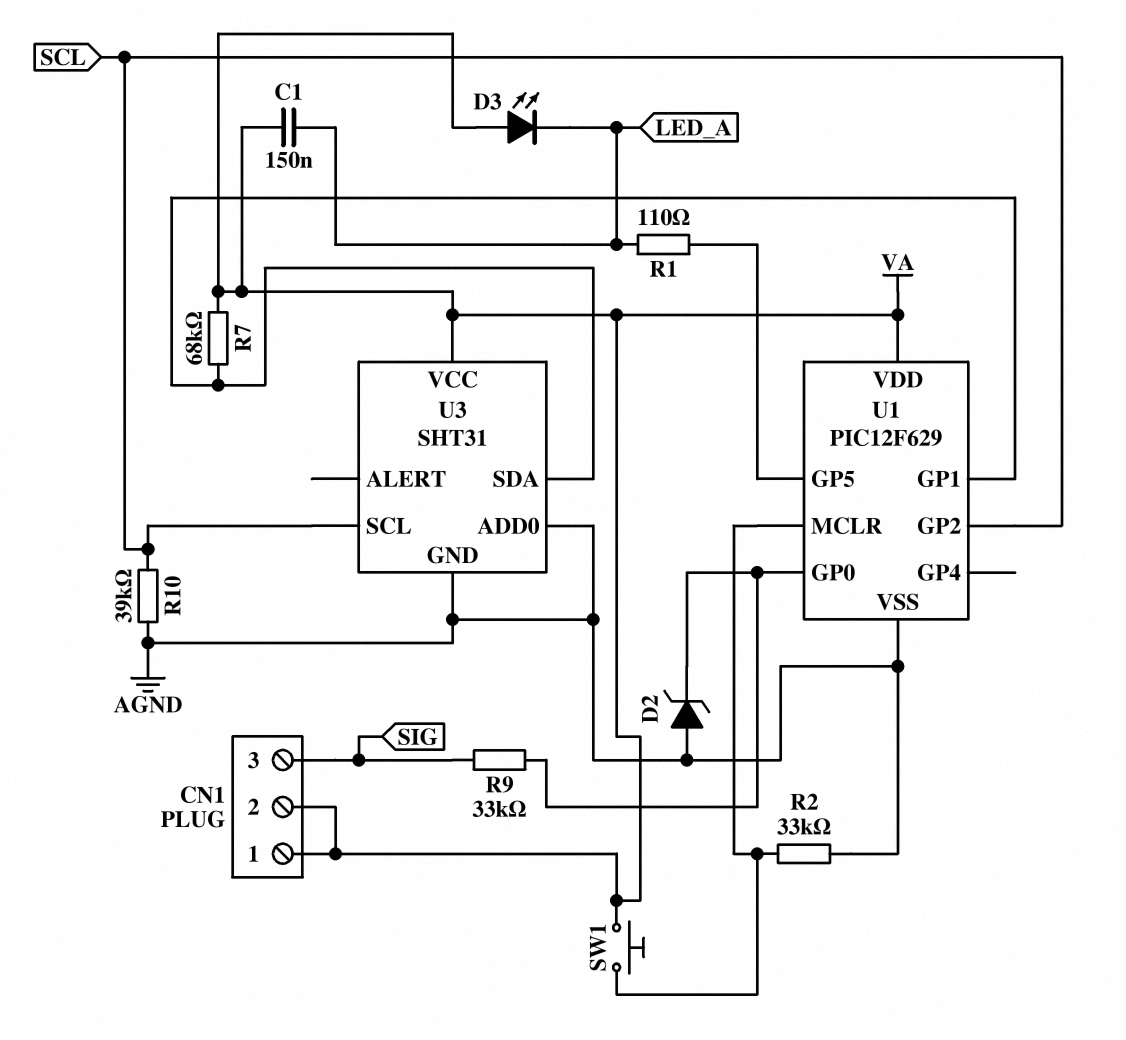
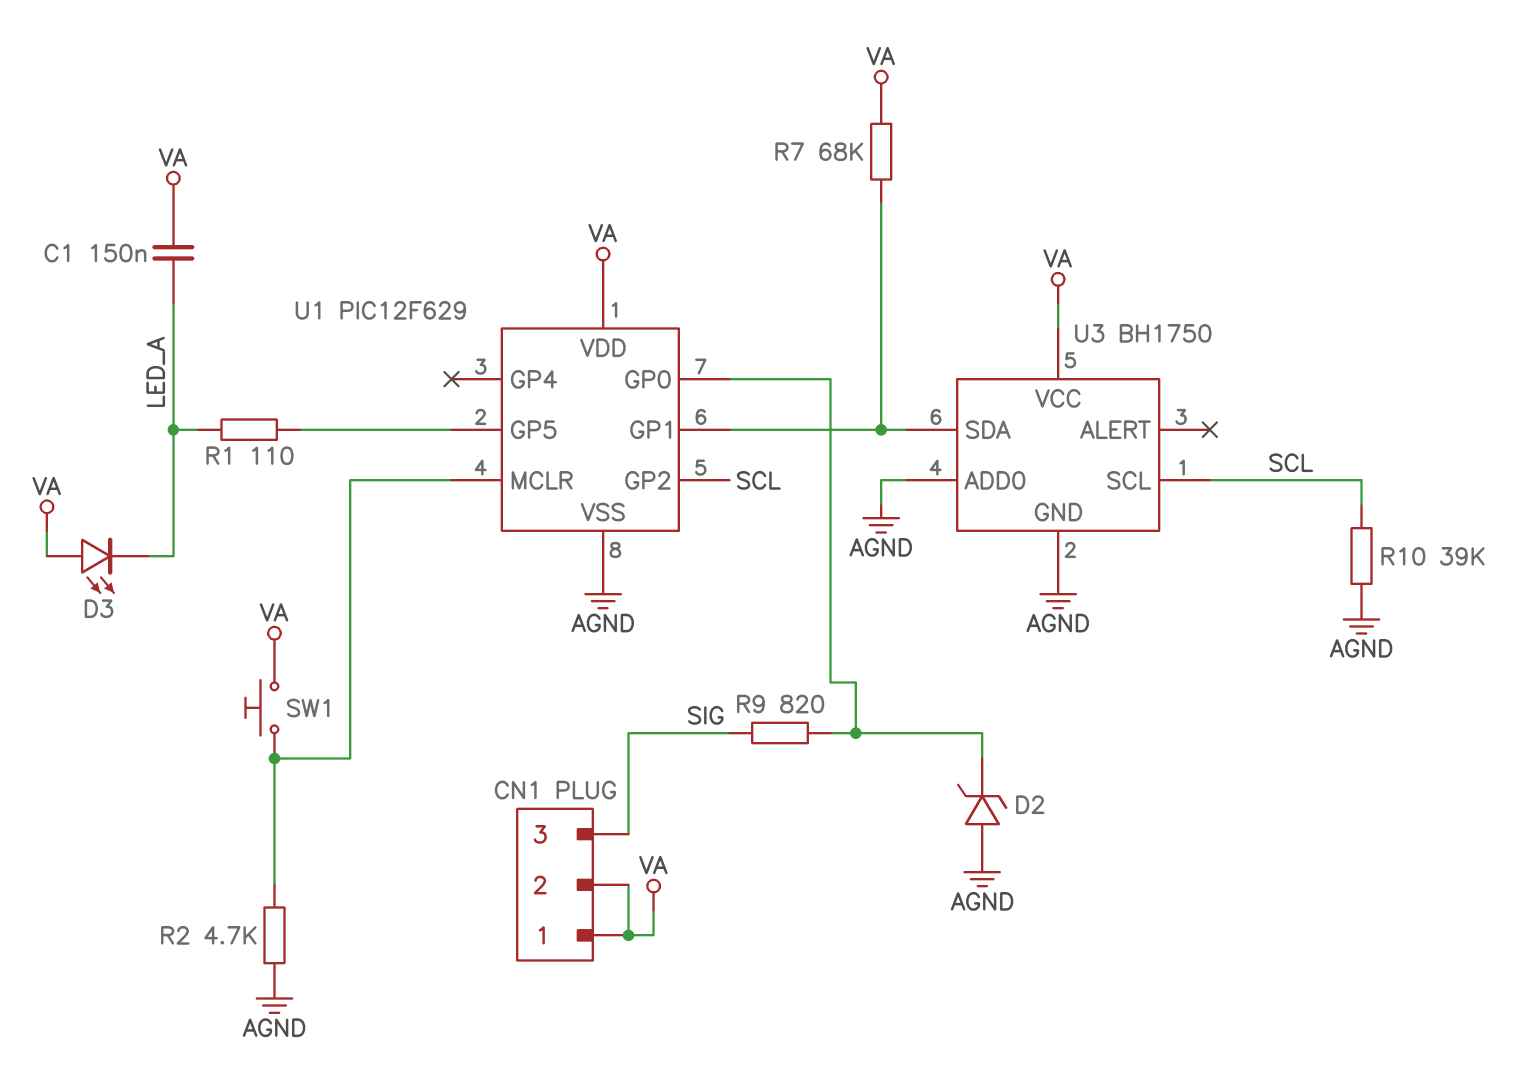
R2: 33k (AGND, U1/MCLR) -> 4.7k (AGND, U1/MCLR)
R9: 33k (SIG, U1/GP0) -> 820 (SIG, U1/GP0)
U3: SHT31 -> BH1750

